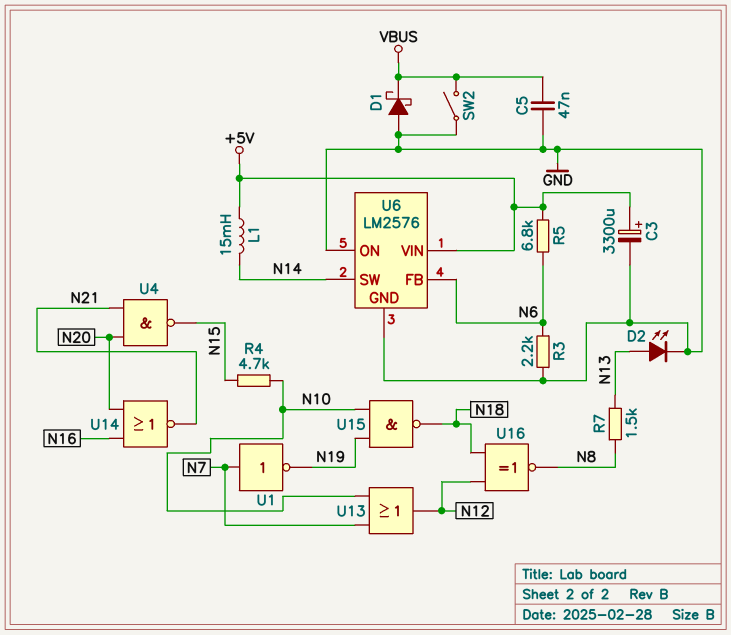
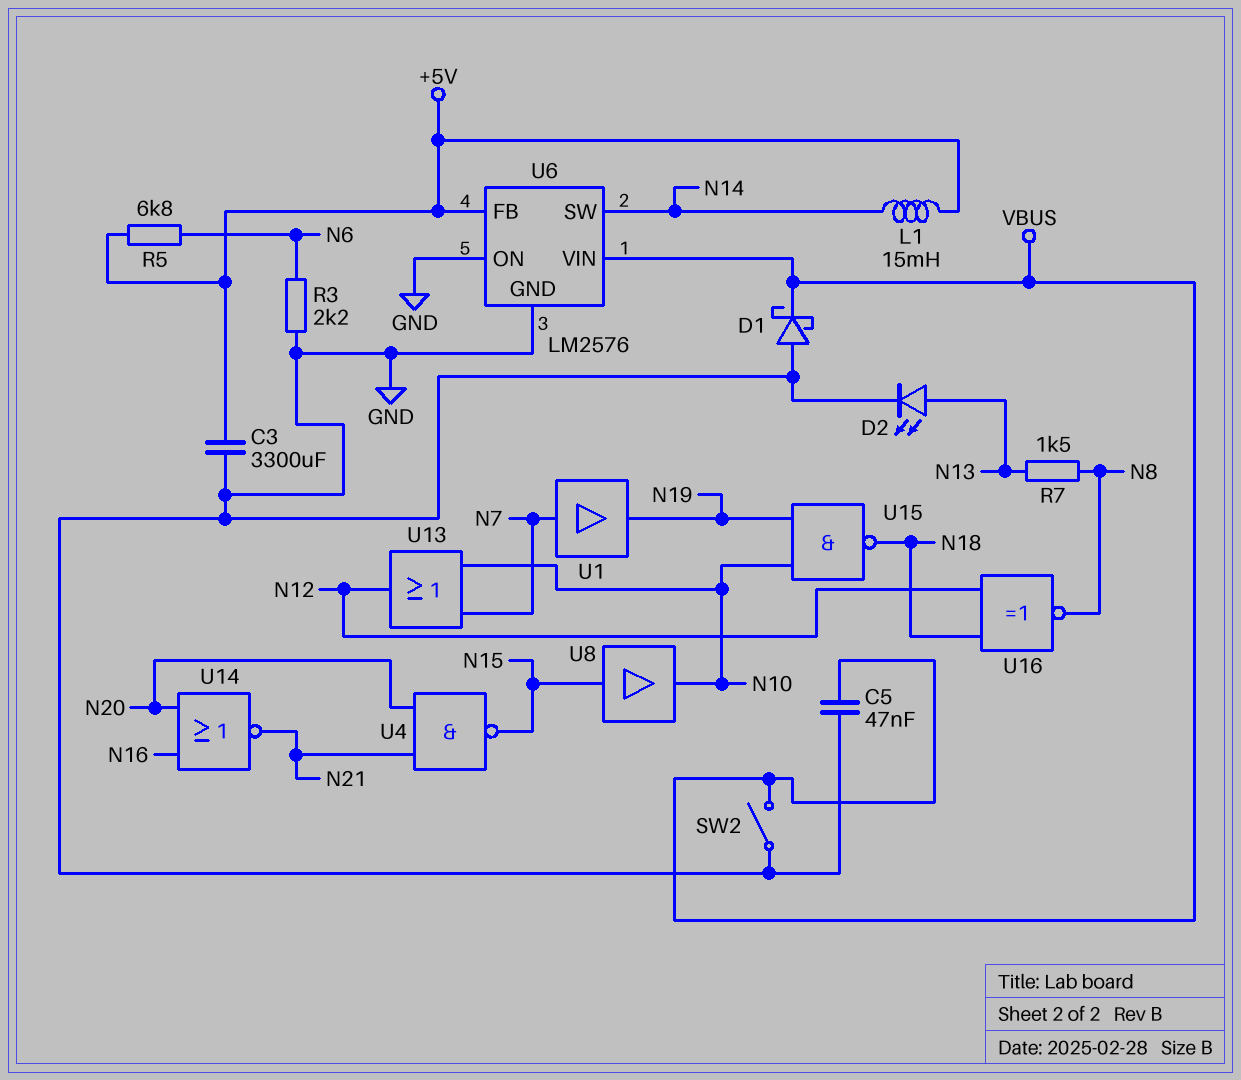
C3: 3300uF (plus +5V, minus GND) -> 3300uF (+5V, GND)
R4: 4.7k (N10, N15) -> none
U1: NOT (in N7, out N19) -> buffer (in N7, out N19)
U6 pin FB: N6 -> +5V
U6 pin VIN: +5V -> VBUS
U8: none -> buffer (in N15, out N10)

